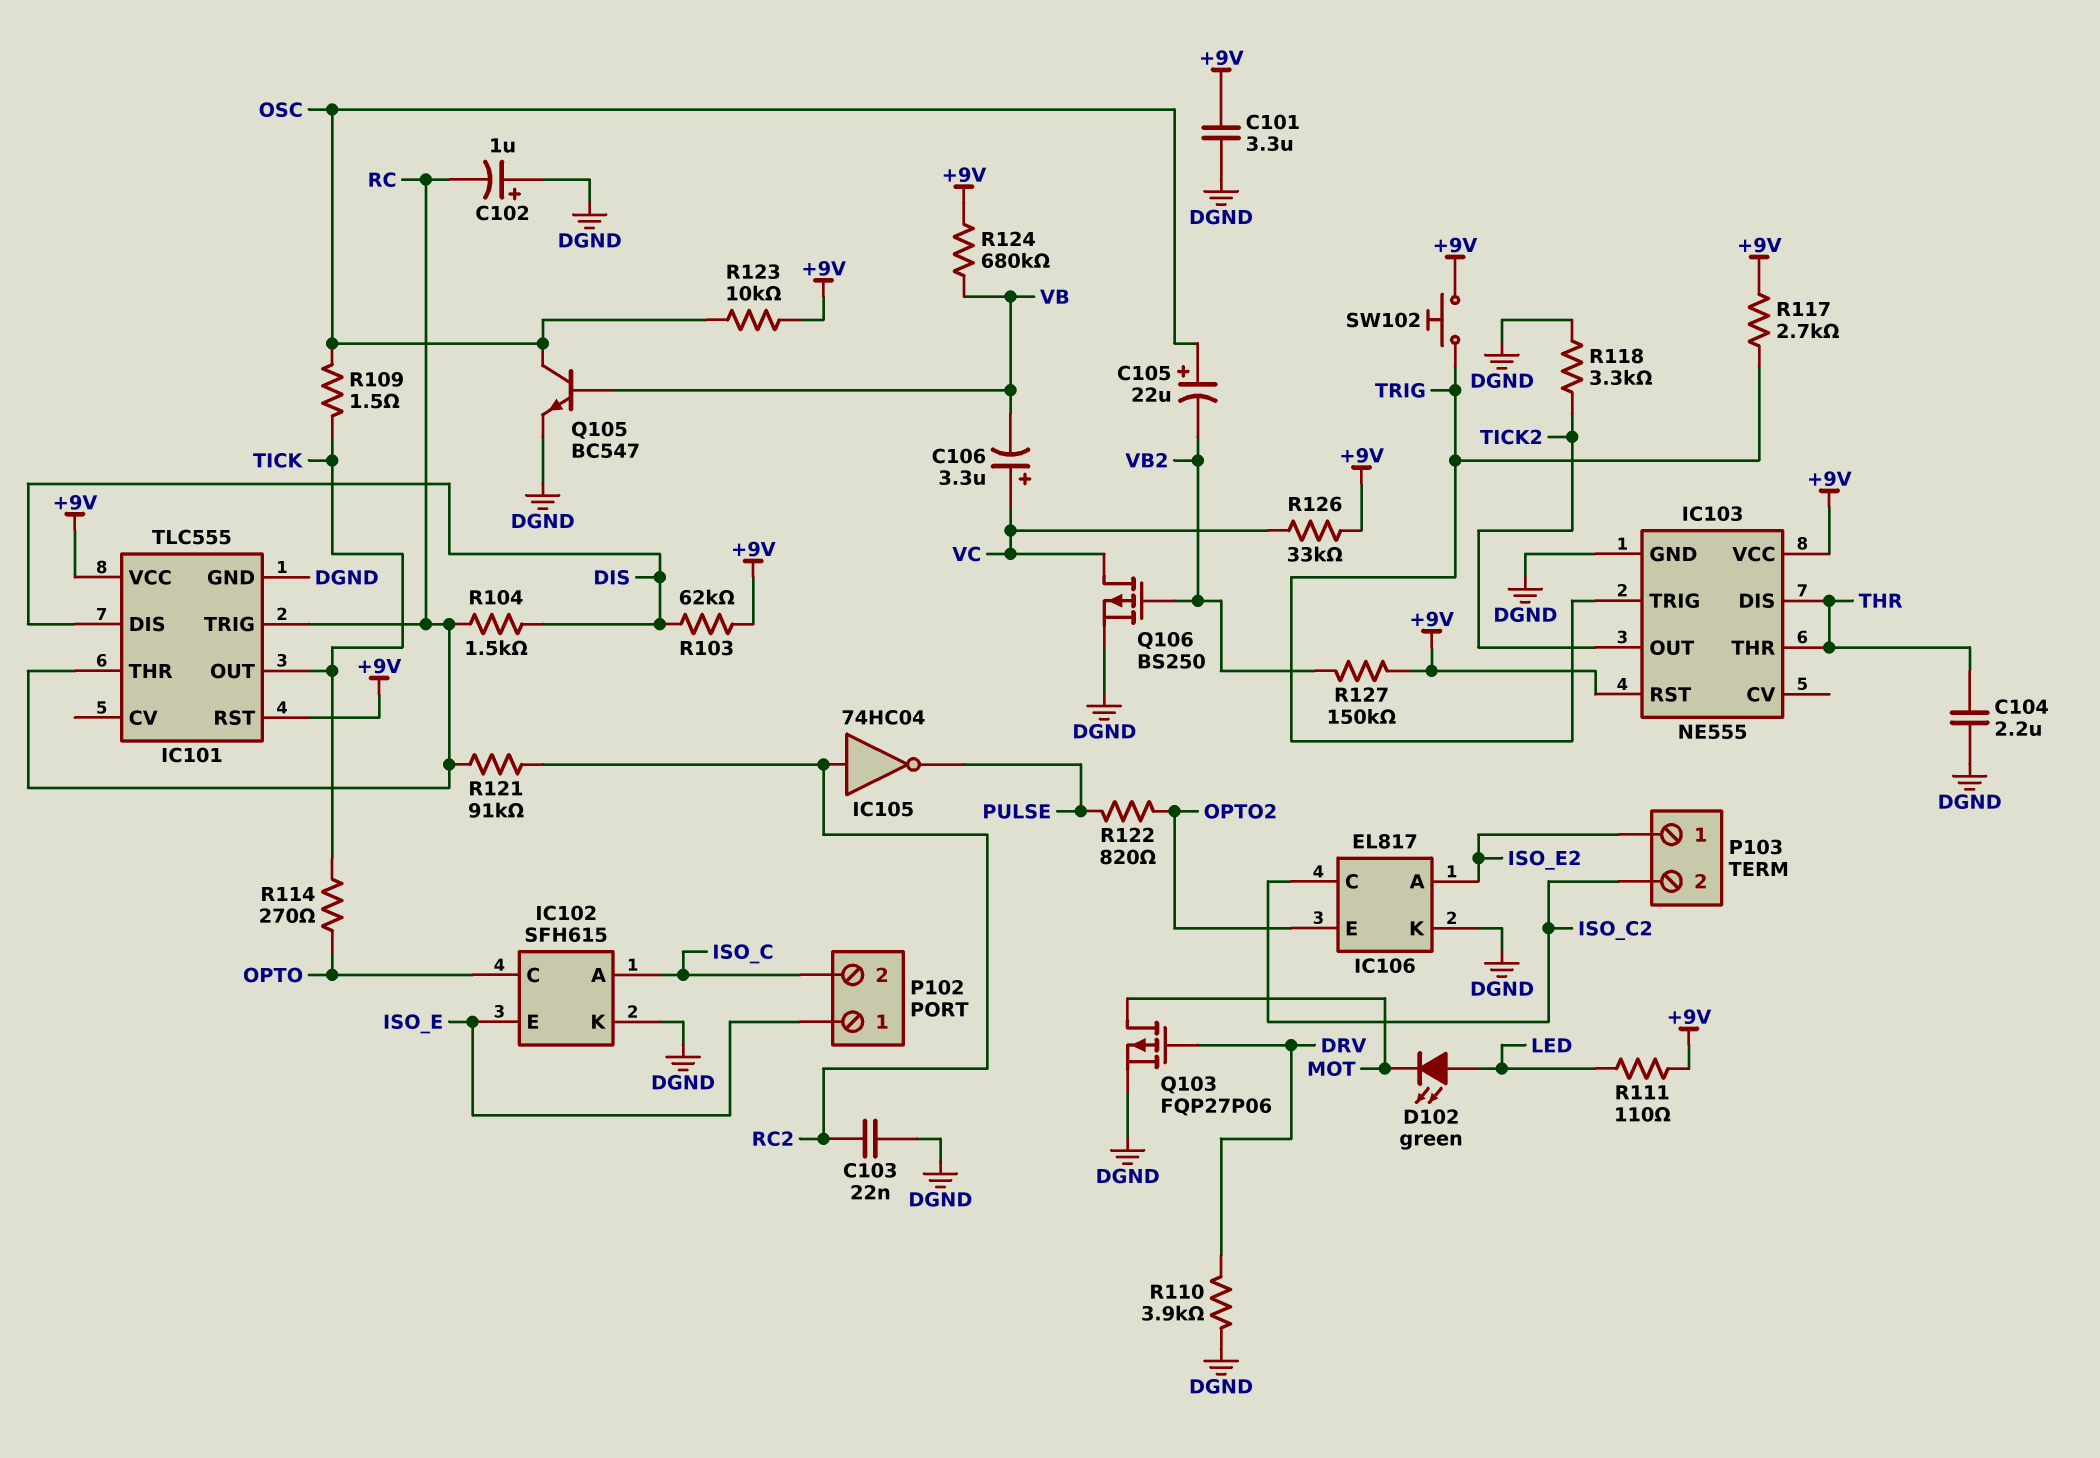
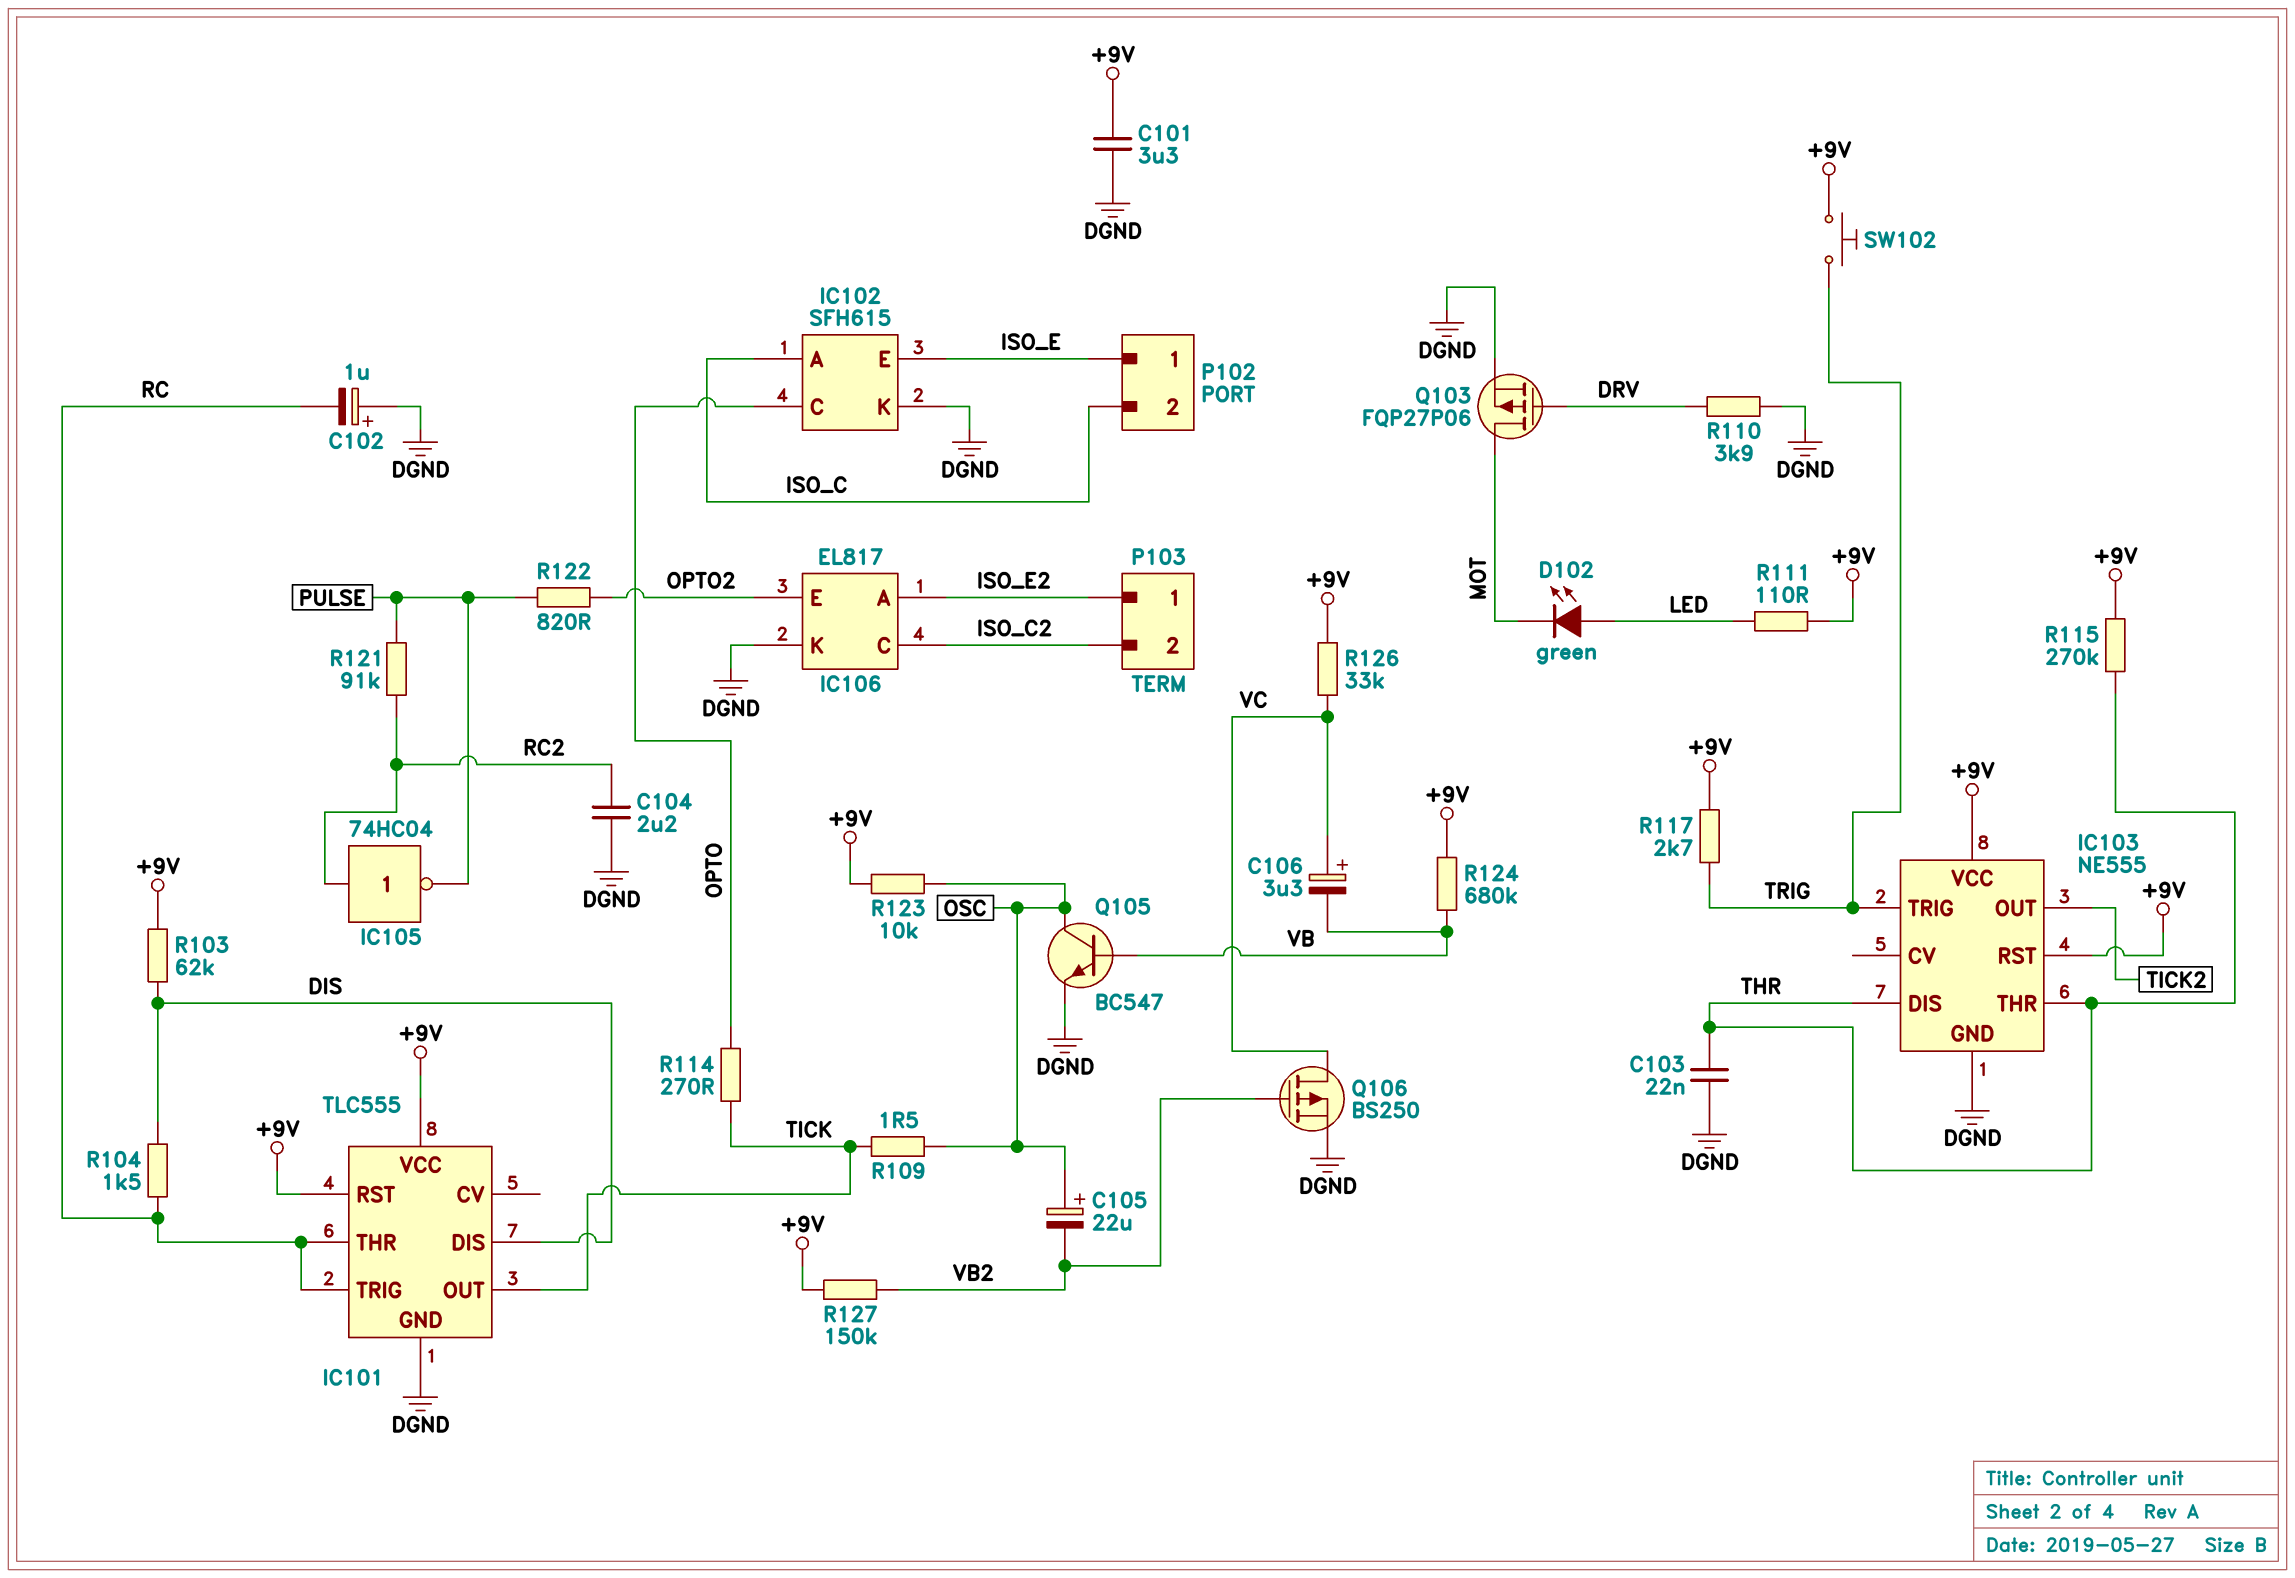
C103: 22nF (DGND, RC2) -> 22nF (DGND, THR)
C104: 2.2uF (DGND, THR) -> 2.2uF (DGND, RC2)
R115: none -> 270k (+9V, THR)
R118: 3.3k (DGND, TICK2) -> none
R121: 91k (RC, RC2) -> 91k (PULSE, RC2)

